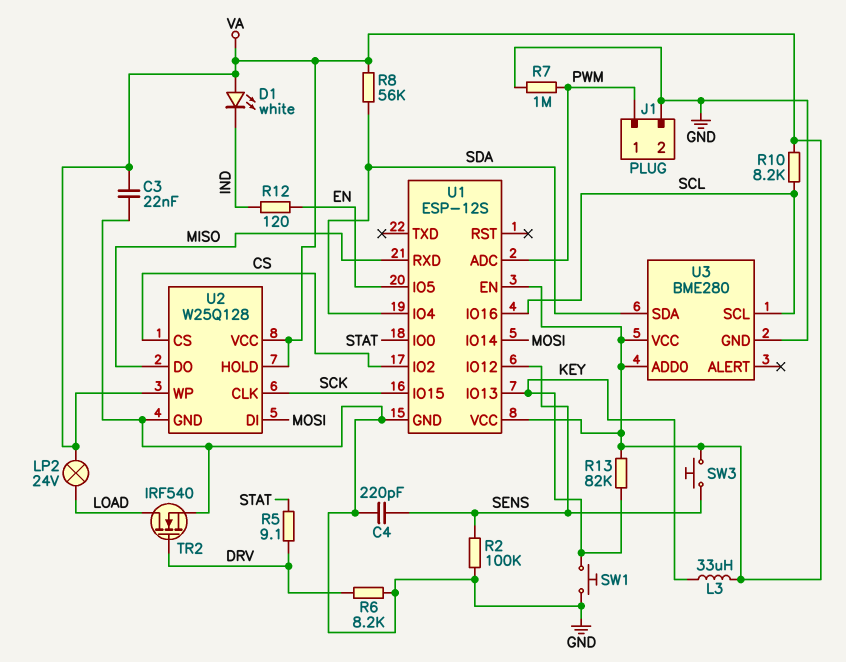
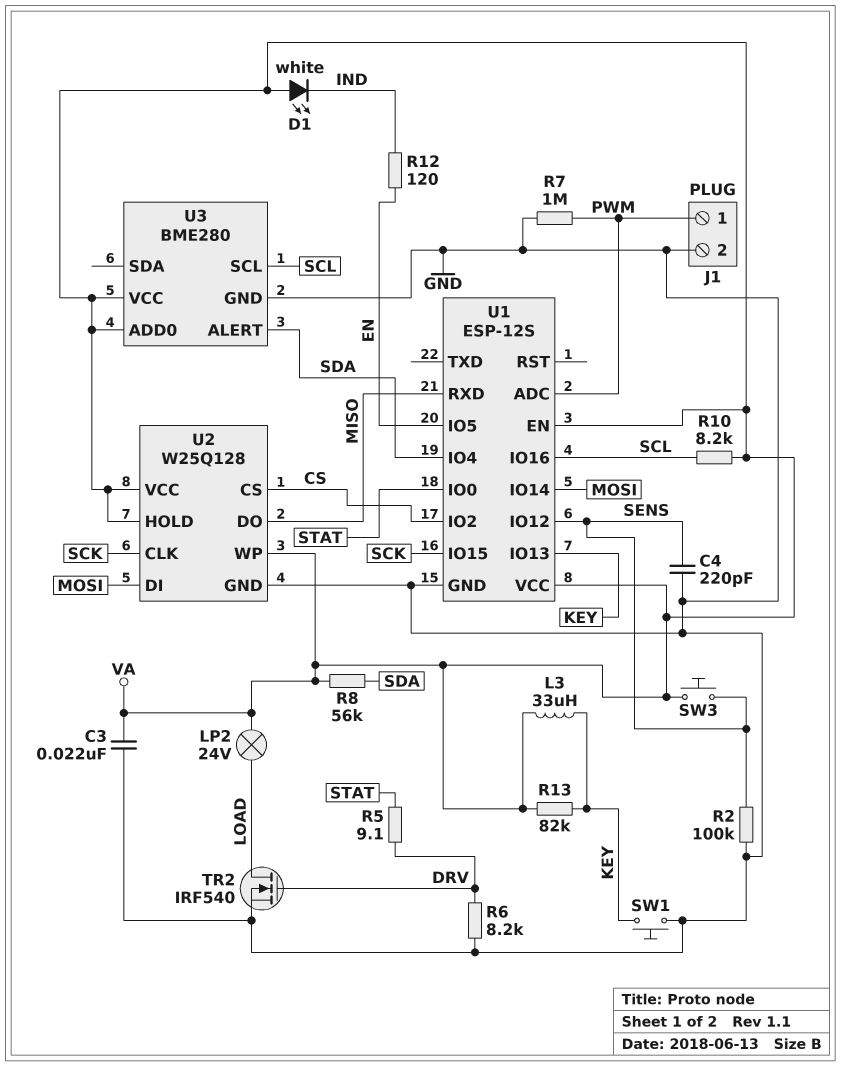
U3 pin ALERT: none -> SDA
U3 pin SDA: SDA -> none

